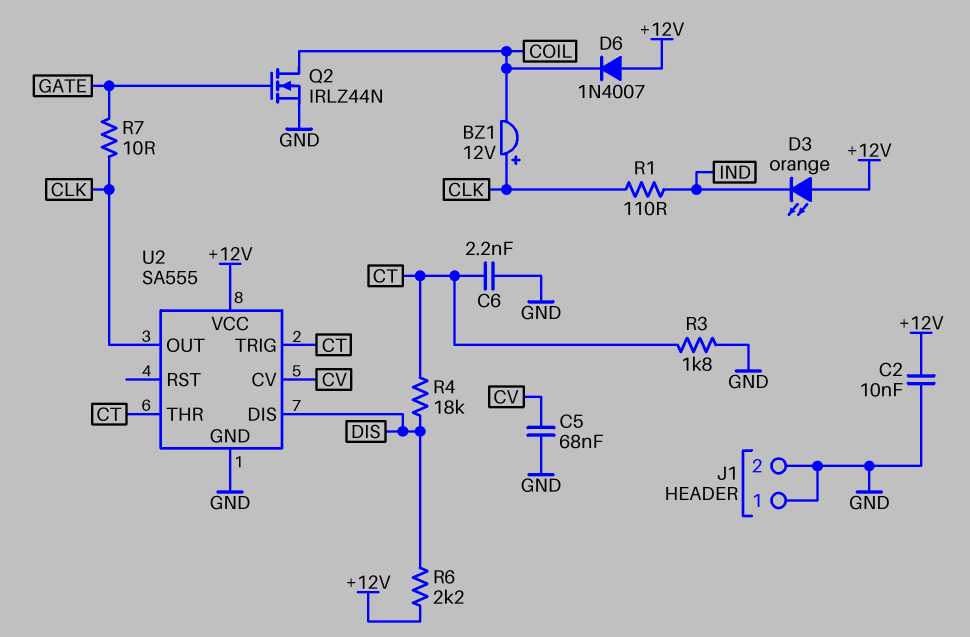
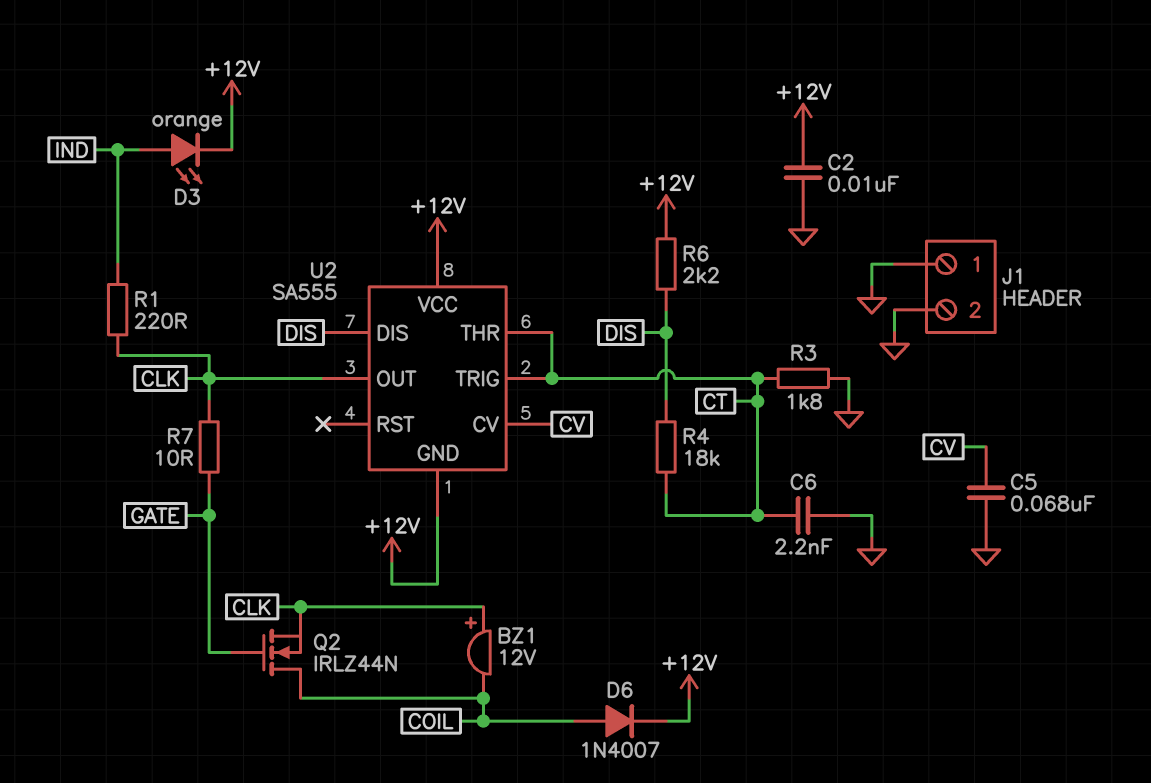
D3: LED orange (A +12V, K IND) -> LED orange (A IND, K +12V)
D6: diode 1N4007 (A +12V, K COIL) -> diode 1N4007 (A COIL, K +12V)
Q2: NMOS IRLZ44N (G GATE, D COIL, S GND) -> NMOS IRLZ44N (G GATE, D COIL, S CLK)
R1: 110 (CLK, IND) -> 220 (CLK, IND)
U2 pin GND: GND -> +12V

